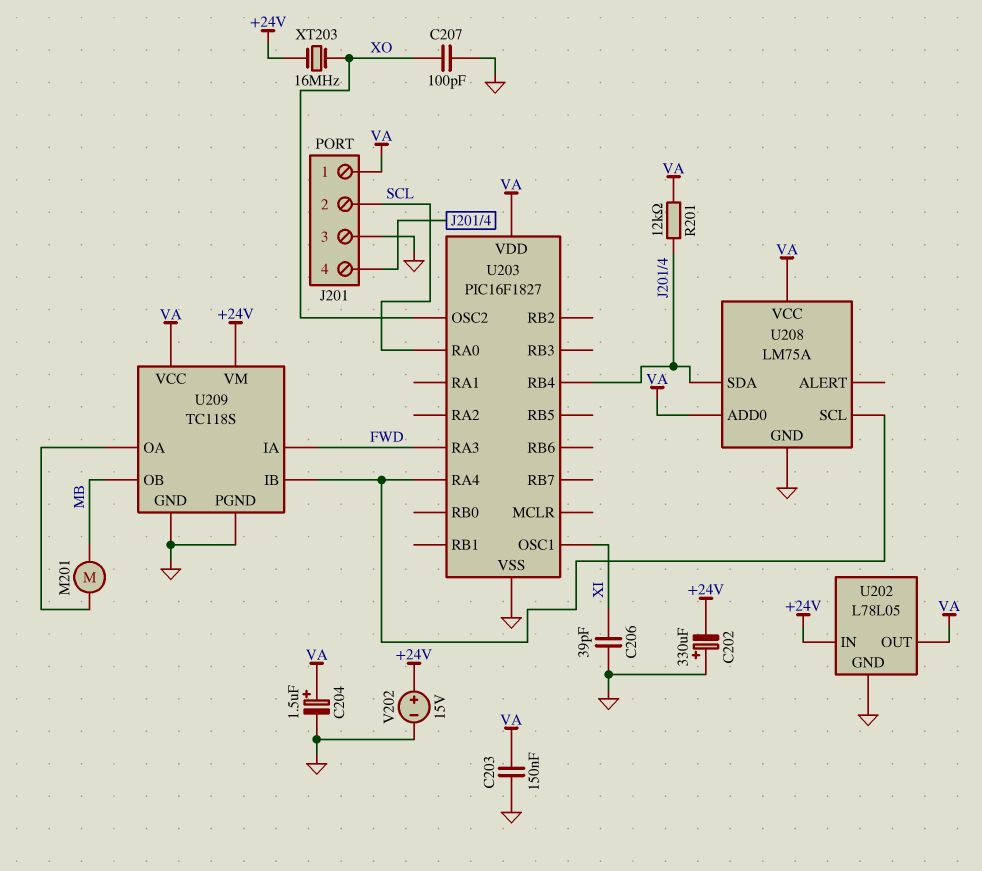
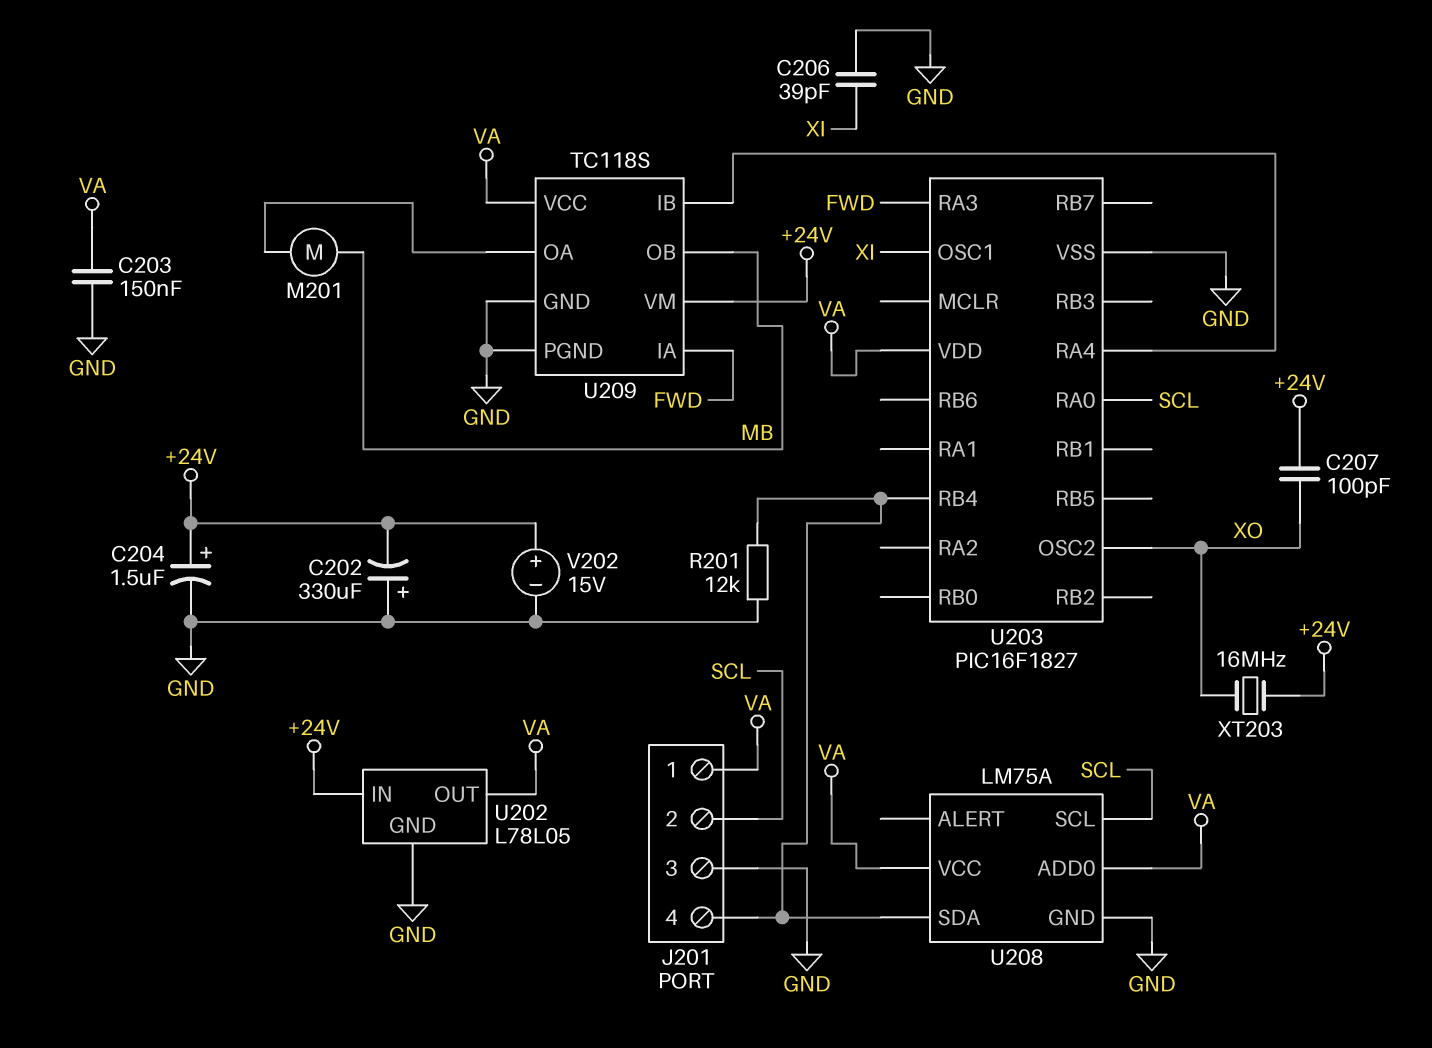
C204: 1.5uF (plus VA, minus GND) -> 1.5uF (plus +24V, minus GND)
C207: 100pF (GND, XO) -> 100pF (+24V, XO)
R201: 12k (J201/4, VA) -> 12k (GND, J201/4)
U208 pin SCL: U203/RA4 -> SCL

